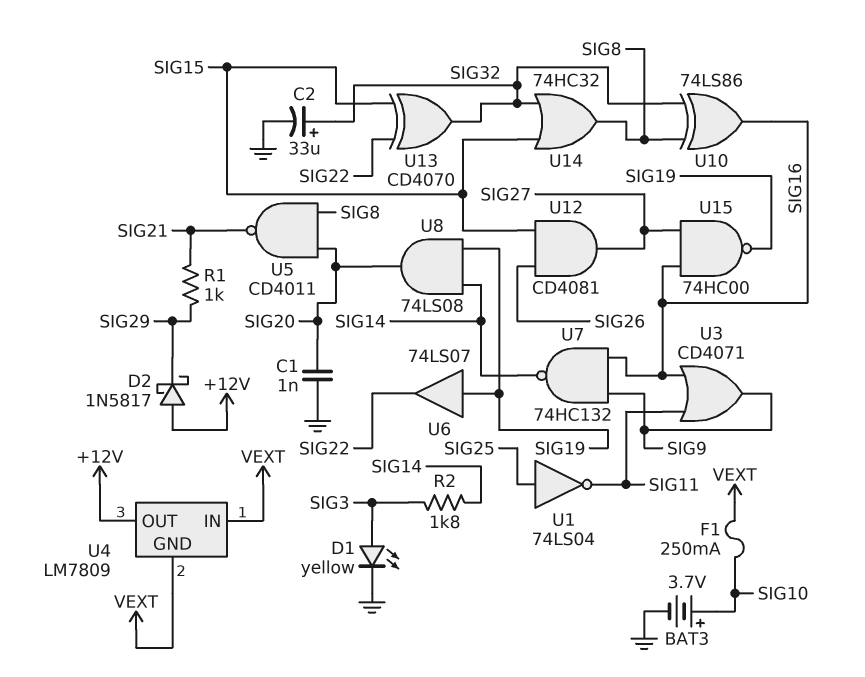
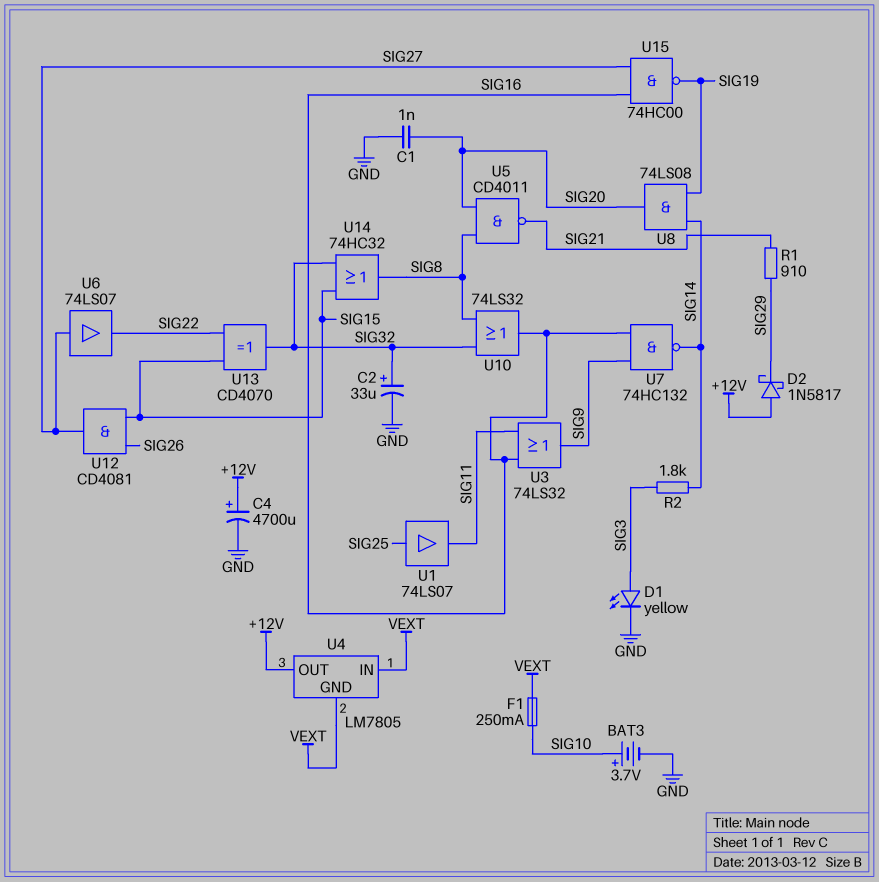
C4: none -> 4700uF (plus +12V, minus GND)
R1: 1k (SIG21, SIG29) -> 910 (SIG21, SIG29)
U1: NOT 74LS04 (in SIG25, out SIG11) -> buffer 74LS07 (in SIG25, out SIG11)
U3: OR CD4071 (in SIG11, in SIG16, out SIG9) -> OR 74LS32 (in SIG11, in SIG16, out SIG9)
U4: LM7809 -> LM7805
U6: buffer 74LS07 (in SIG19, out SIG22) -> buffer 74LS07 (in SIG27, out SIG22)
U10: XOR 74LS86 (in SIG8, in SIG32, out SIG16) -> OR 74LS32 (in SIG8, in SIG32, out SIG16)

